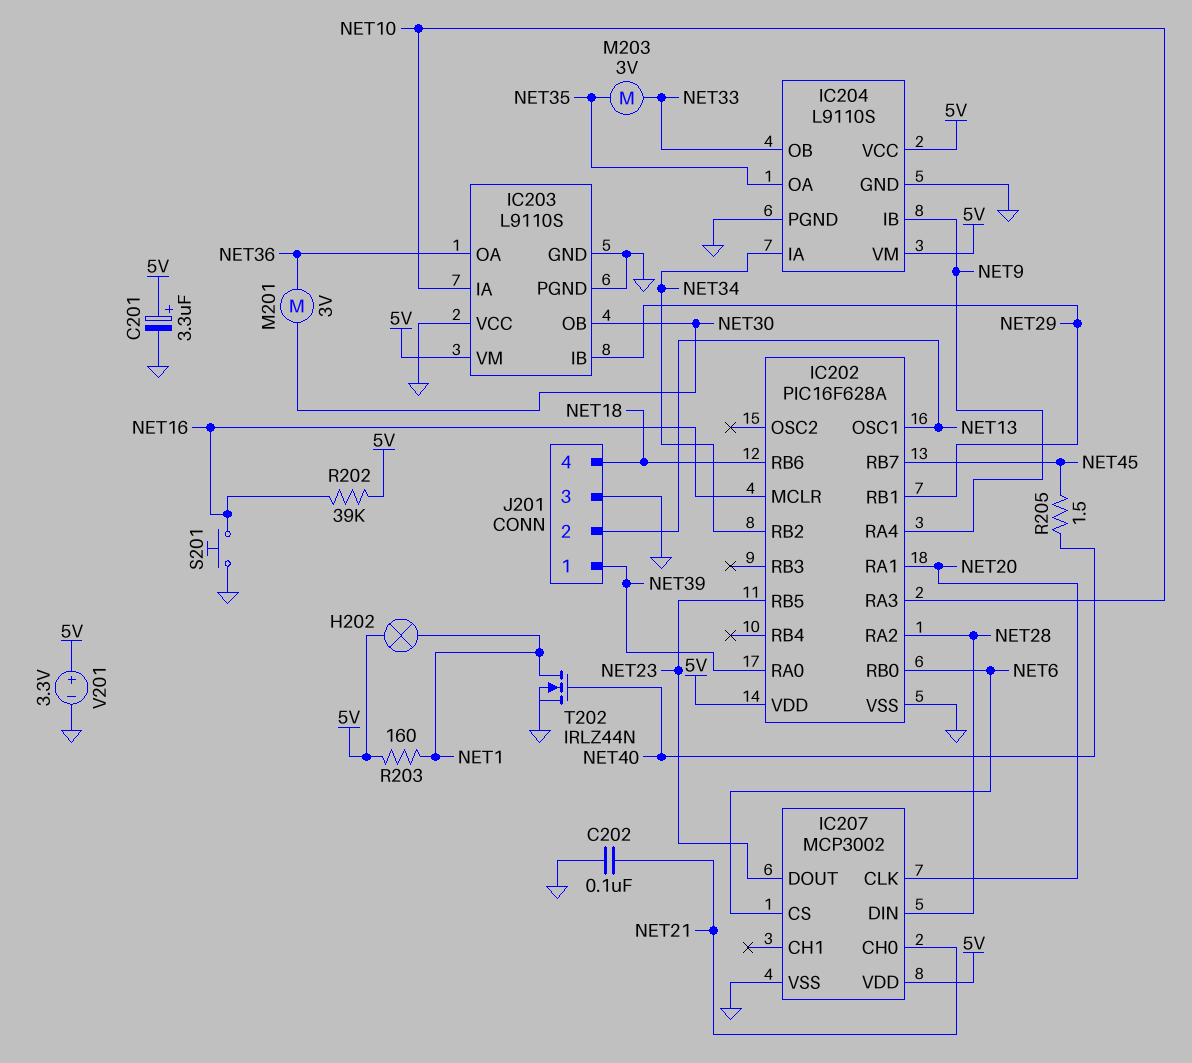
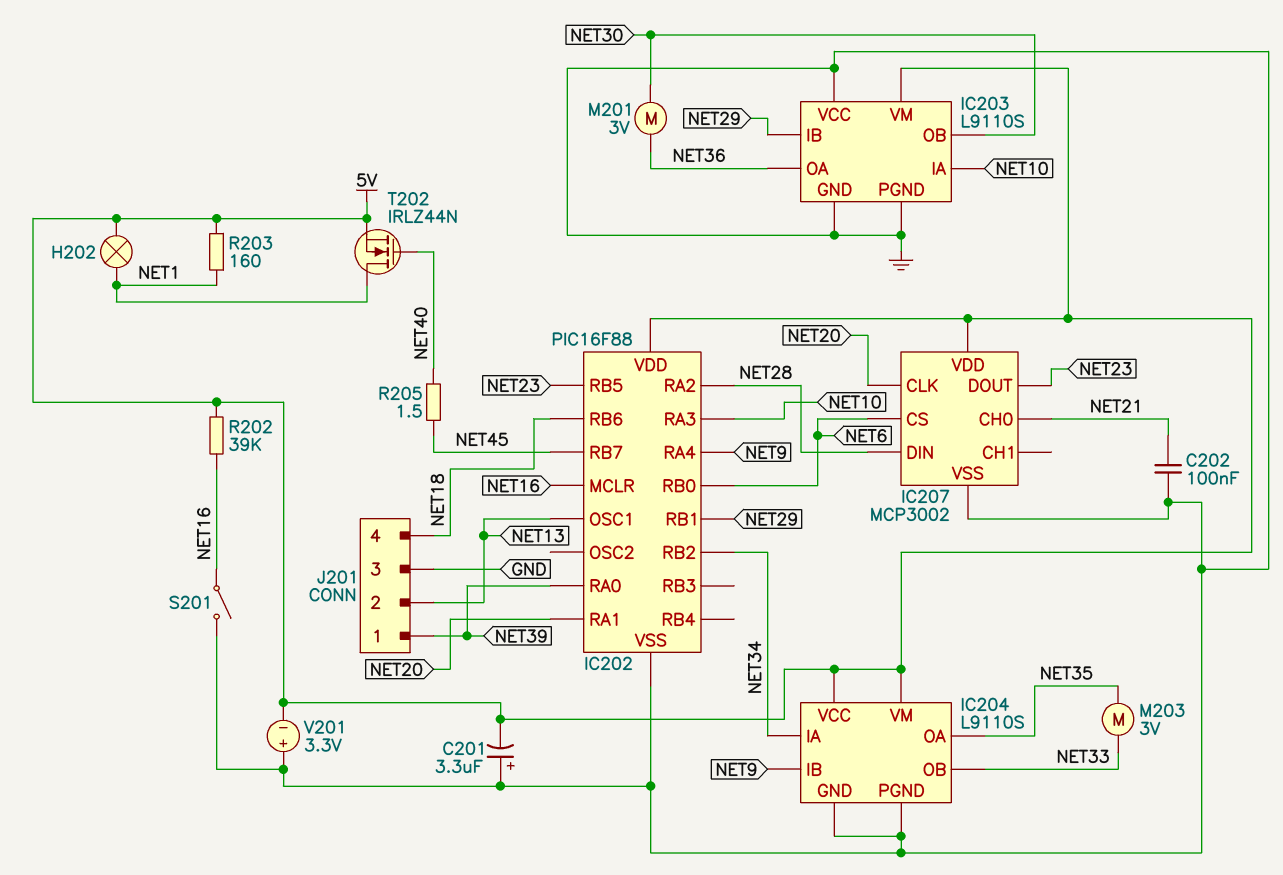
C201: 3.3uF (plus 5V, minus GND) -> 3.3uF (plus GND, minus 5V)
IC202: PIC16F628A -> PIC16F88
S201: button (GND, NET16) -> switch (GND, NET16)
T202: NMOS IRLZ44N (G NET40, D NET1, S GND) -> NMOS IRLZ44N (G NET40, D NET1, S 5V)
V201: 3.3V (plus 5V, minus GND) -> 3.3V (plus GND, minus 5V)

